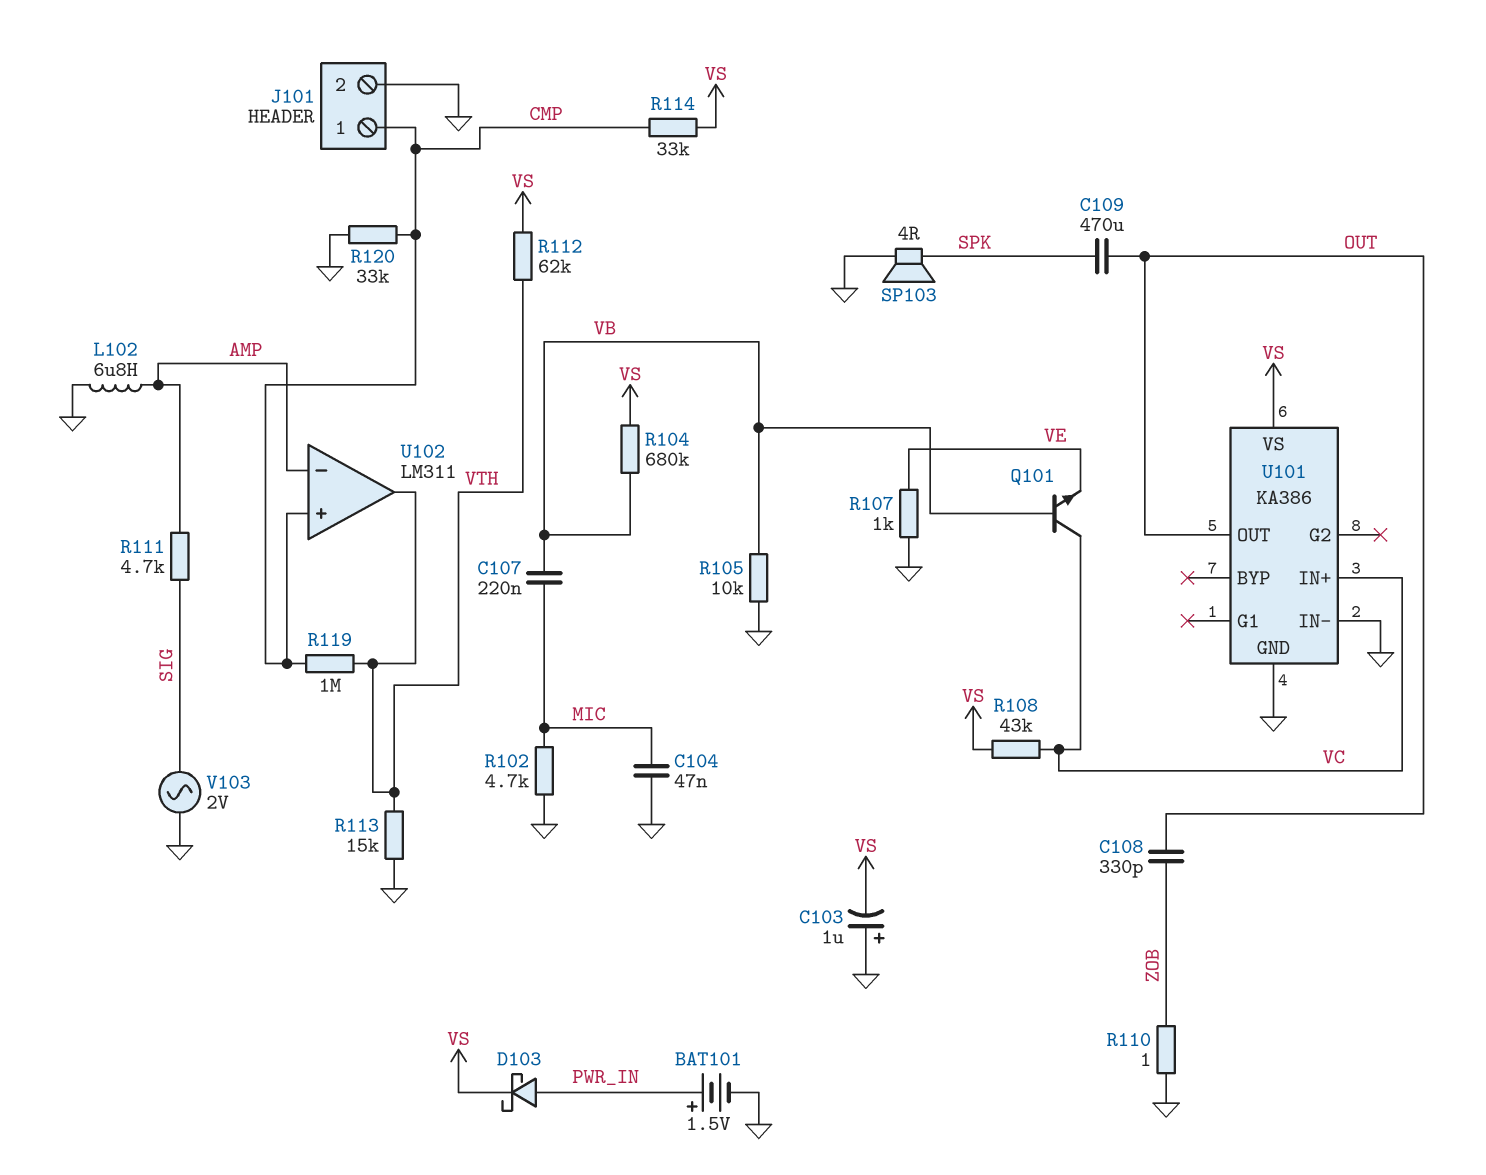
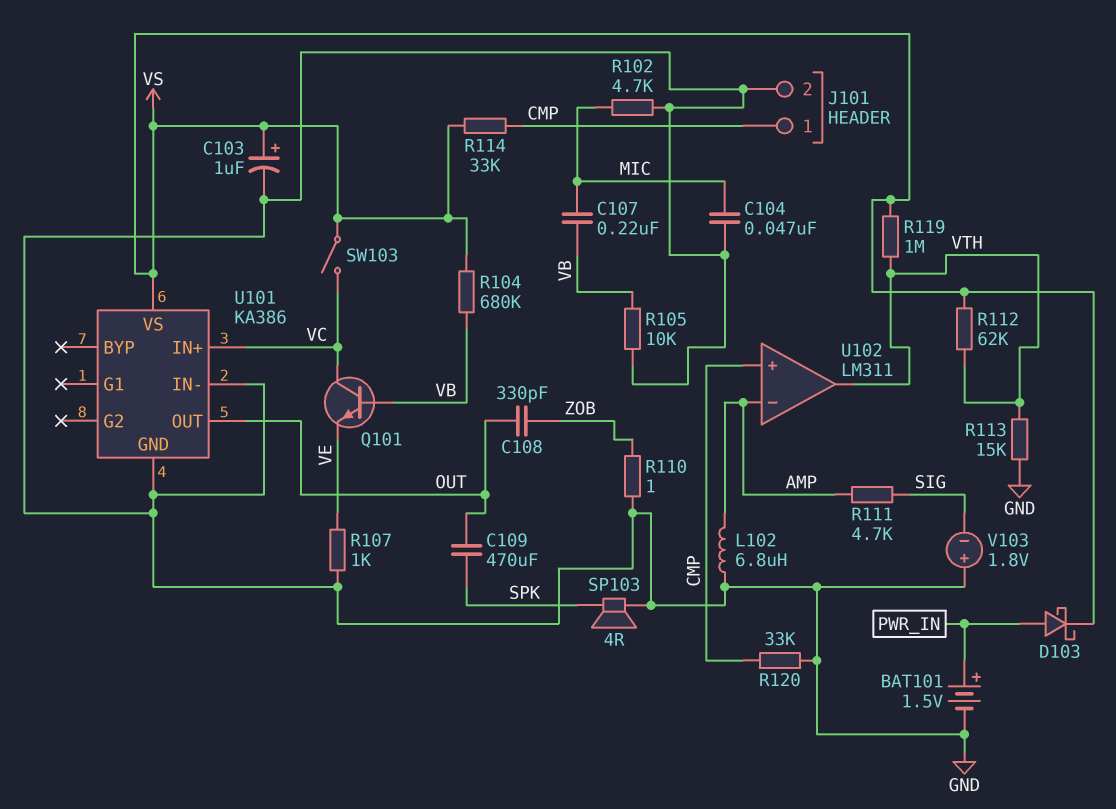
C103: 1uF (plus GND, minus VS) -> 1uF (plus VS, minus GND)
R108: 43k (VC, VS) -> none
R119: 1M (CMP, VTH) -> 1M (VS, VTH)
SW103: none -> switch (VC, VS)
V103: AC 2V (GND, SIG) -> 1.8V (plus GND, minus SIG)

